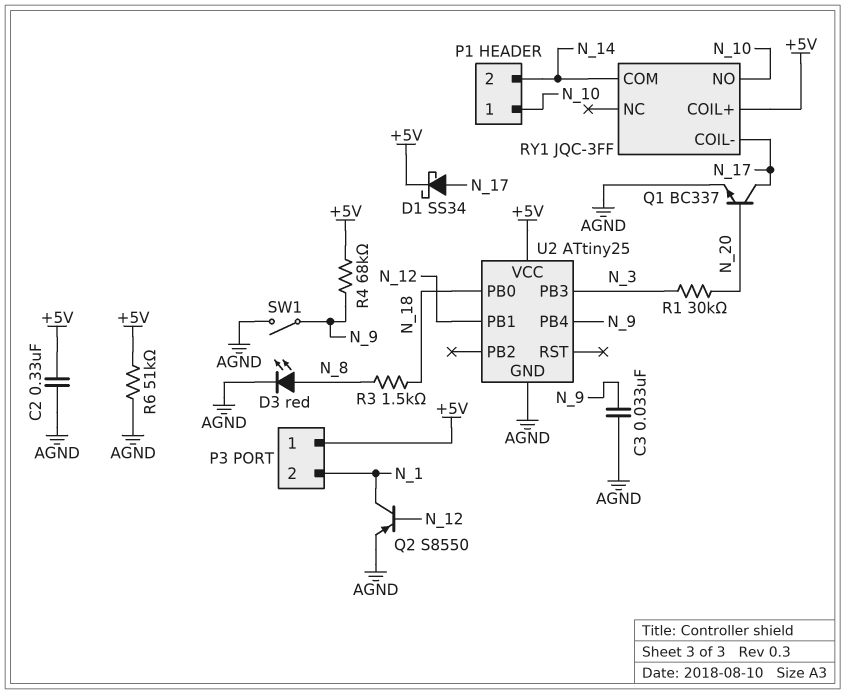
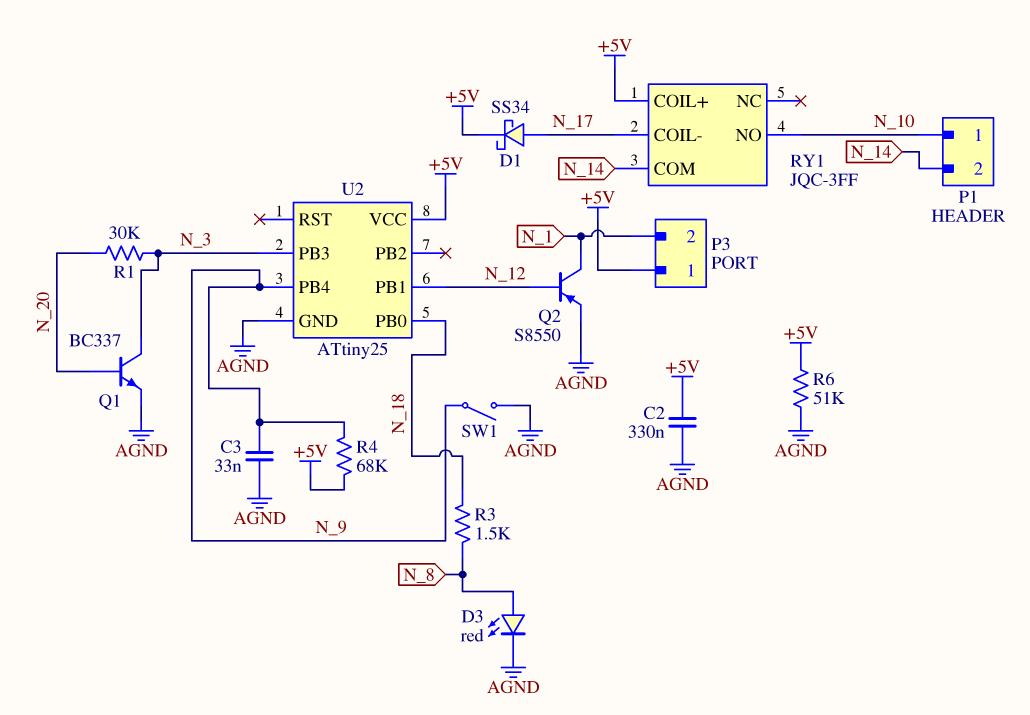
Q1: NPN BC337 (B N_20, C N_17, E AGND) -> NPN BC337 (B N_20, C N_3, E AGND)

